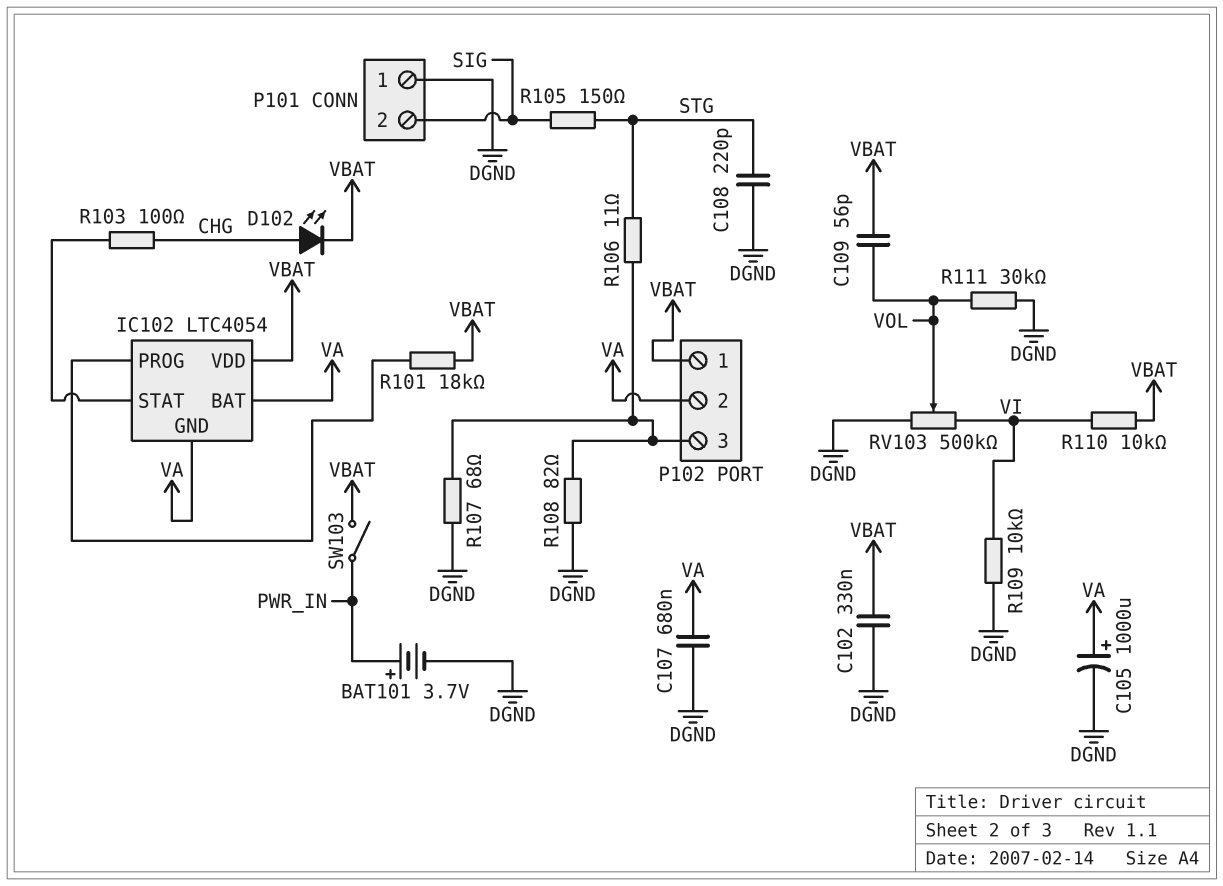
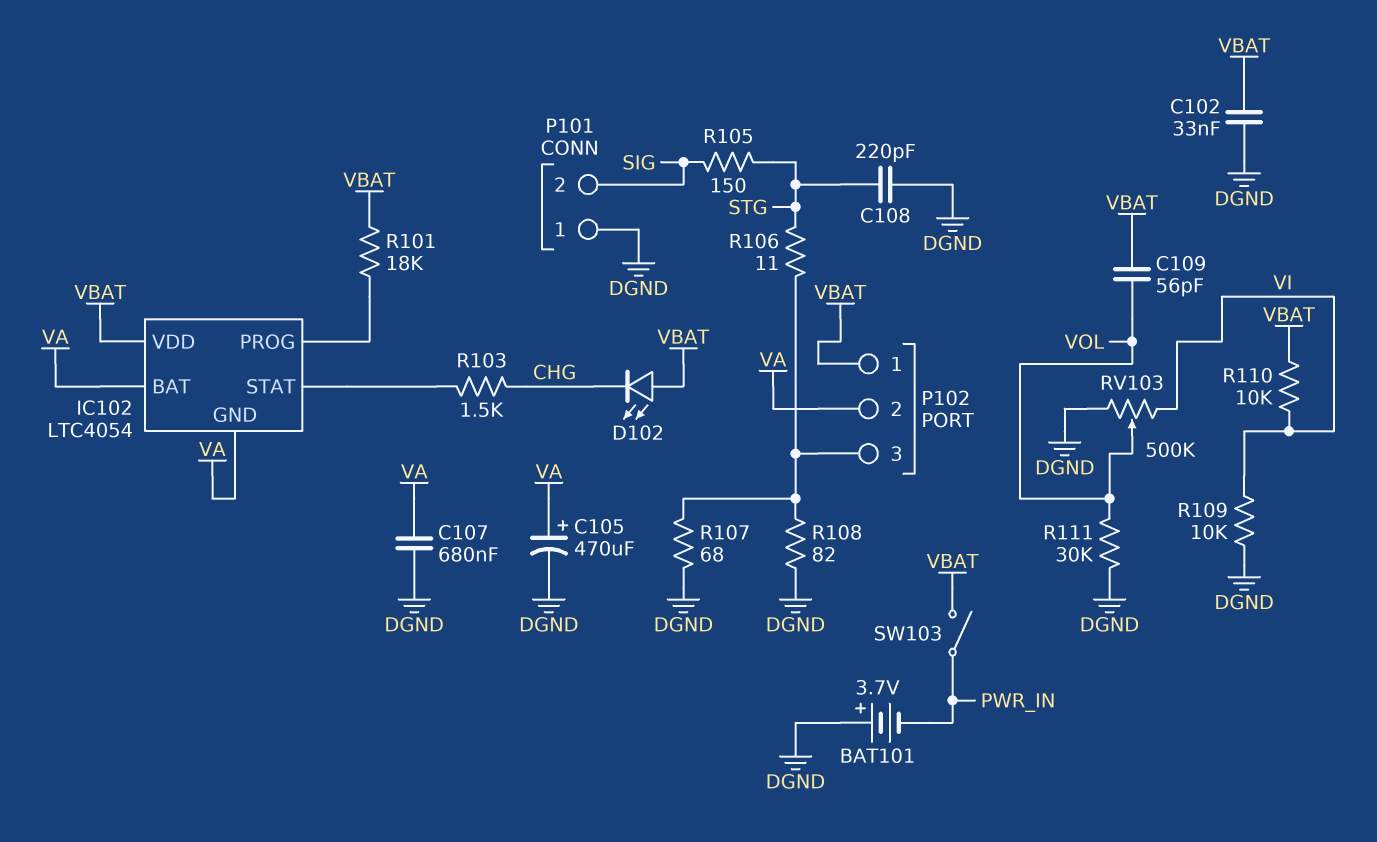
BAT101: 3.7V (plus PWR_IN, minus DGND) -> 3.7V (plus DGND, minus PWR_IN)
C102: 330nF (DGND, VBAT) -> 33nF (DGND, VBAT)
C105: 1000uF (plus VA, minus DGND) -> 470uF (plus VA, minus DGND)
D102: LED (A CHG, K VBAT) -> LED (A VBAT, K CHG)
R103: 100 (CHG, IC102/STAT) -> 1.5k (CHG, IC102/STAT)

